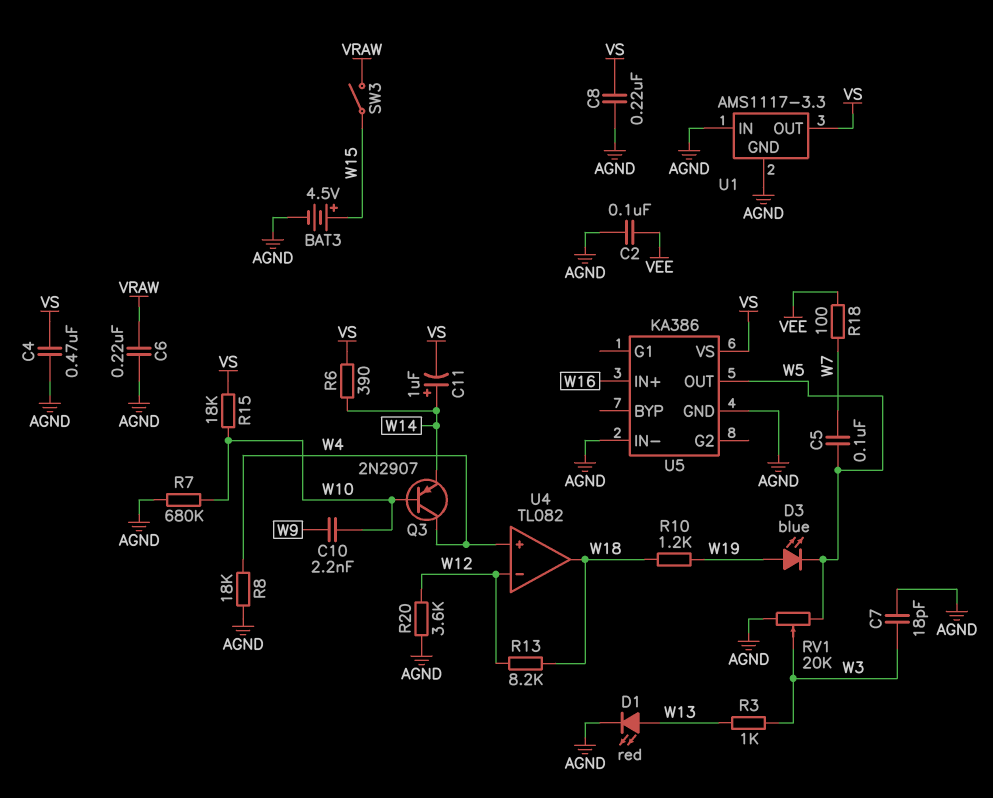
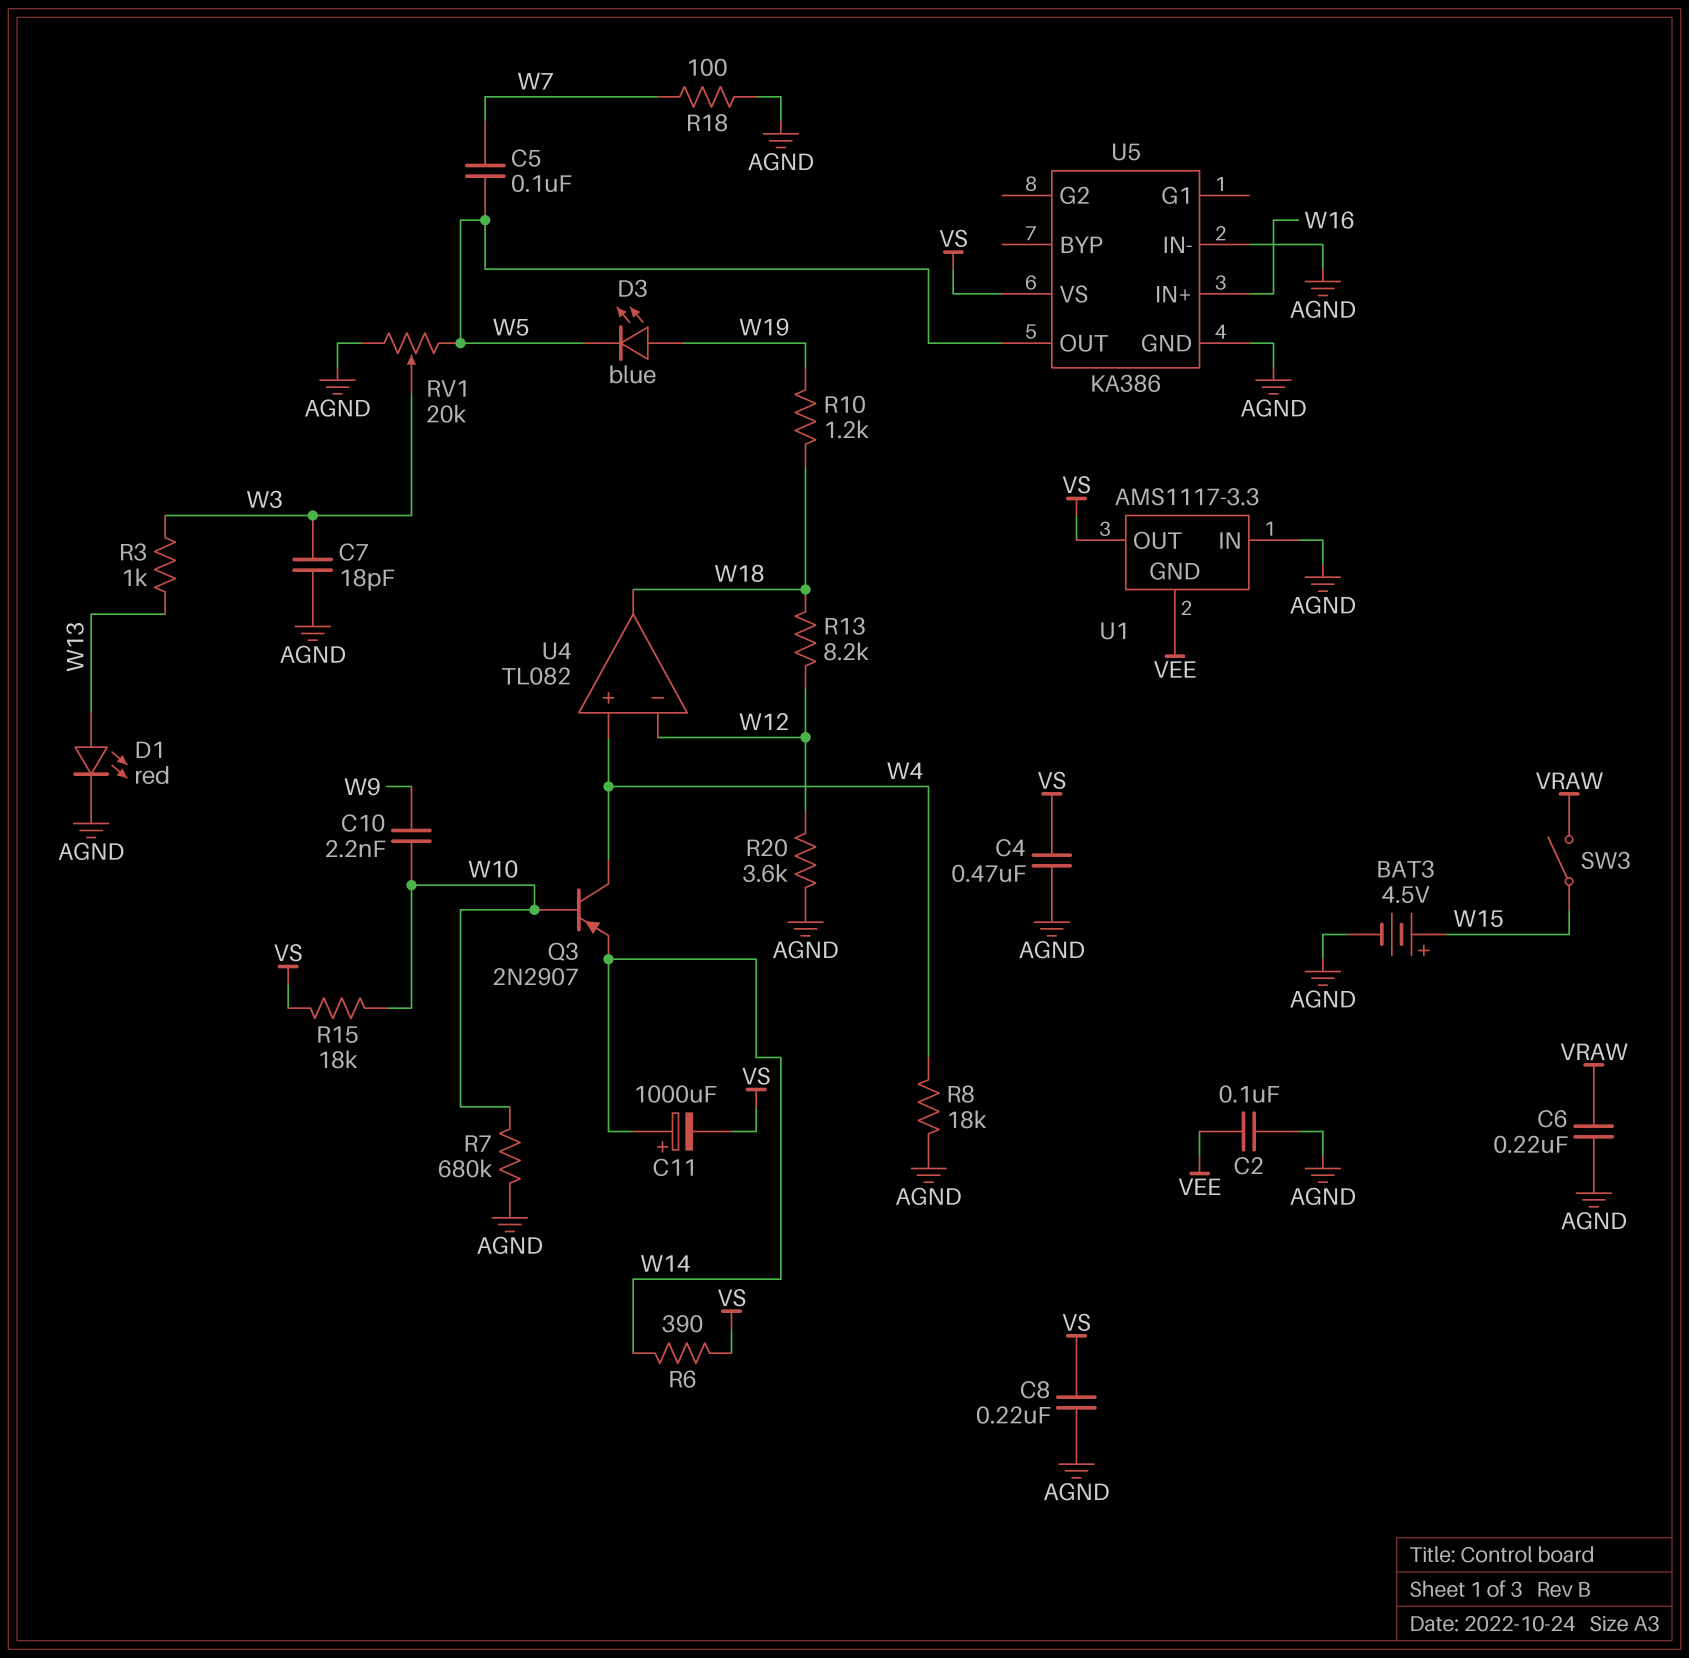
C11: 1uF (plus W14, minus VS) -> 1000uF (plus W14, minus VS)
R18: 100 (VEE, W7) -> 100 (AGND, W7)
U1 pin GND: AGND -> VEE

